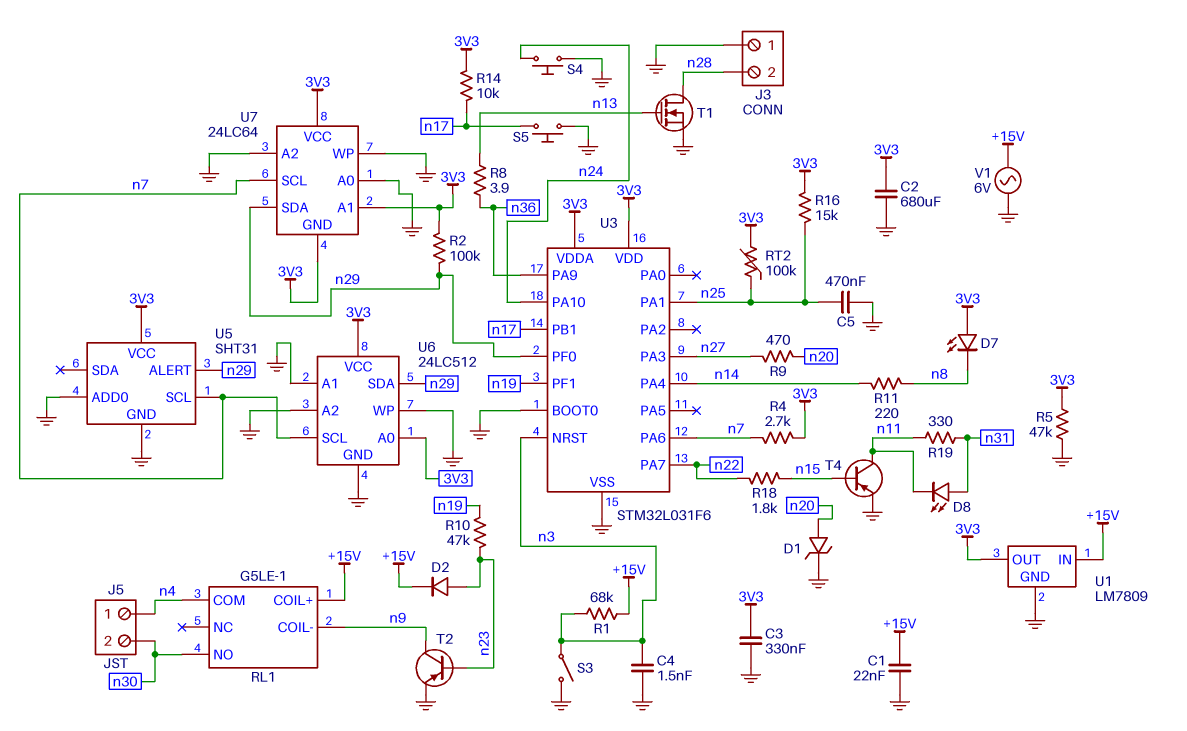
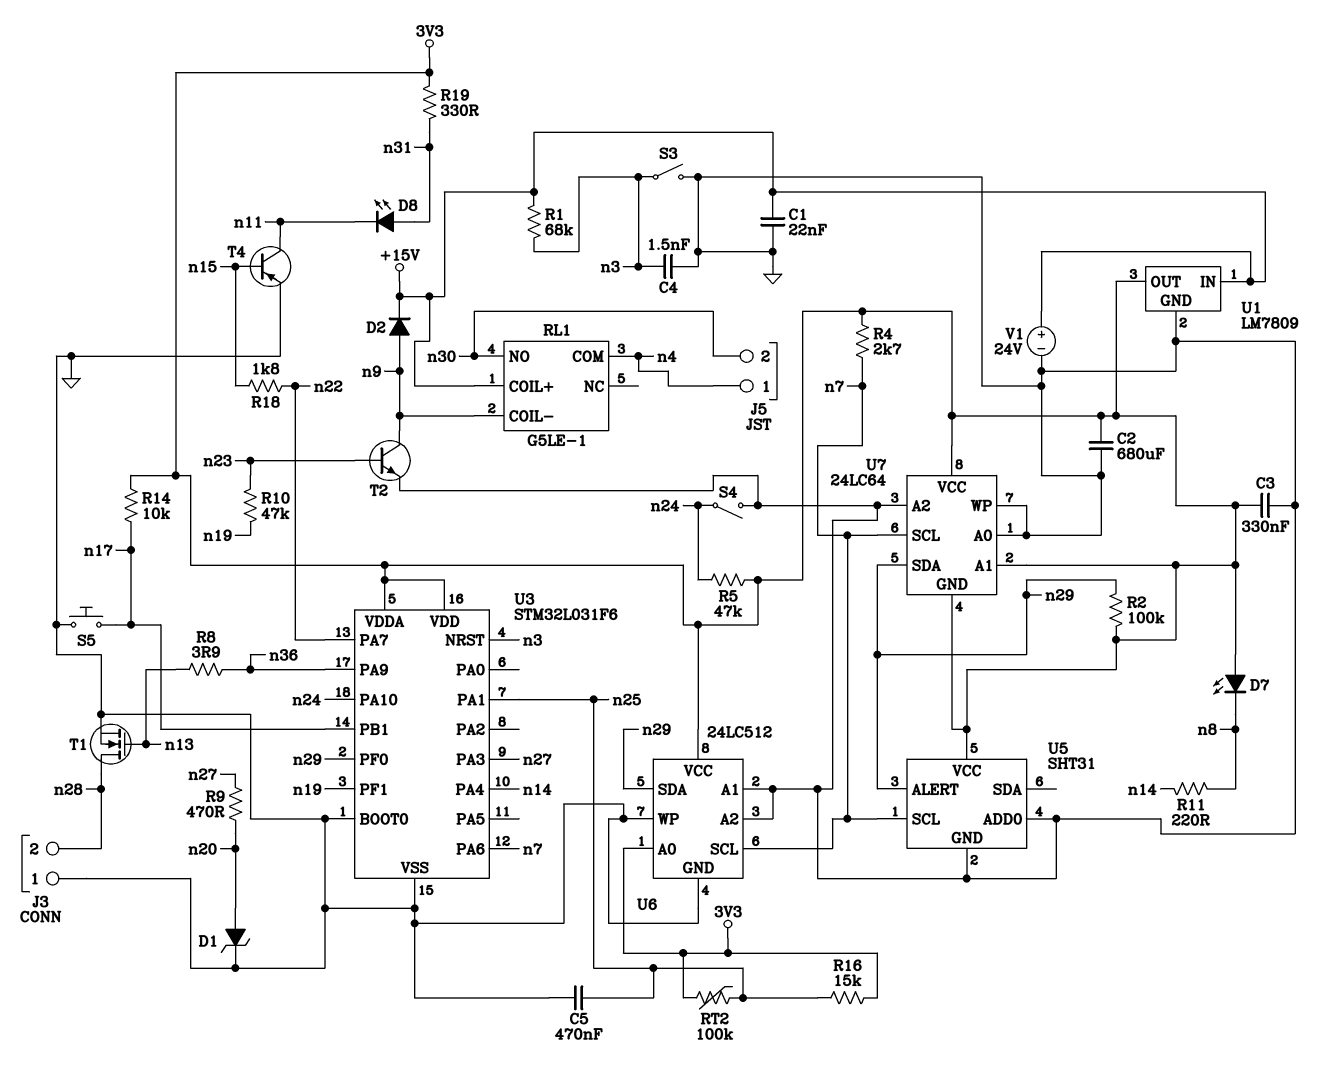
D2: diode (A n23, K +15V) -> diode (A n9, K +15V)
R5: 47k (3V3, GND) -> 47k (3V3, n24)
R19: 330 (n11, n31) -> 330 (3V3, n31)
S4: button (GND, n24) -> switch (GND, n24)
T2: PNP (B n23, C n9, E GND) -> NPN (B n23, C n9, E GND)
V1: AC 6V (+15V, GND) -> 24V (plus +15V, minus GND)

